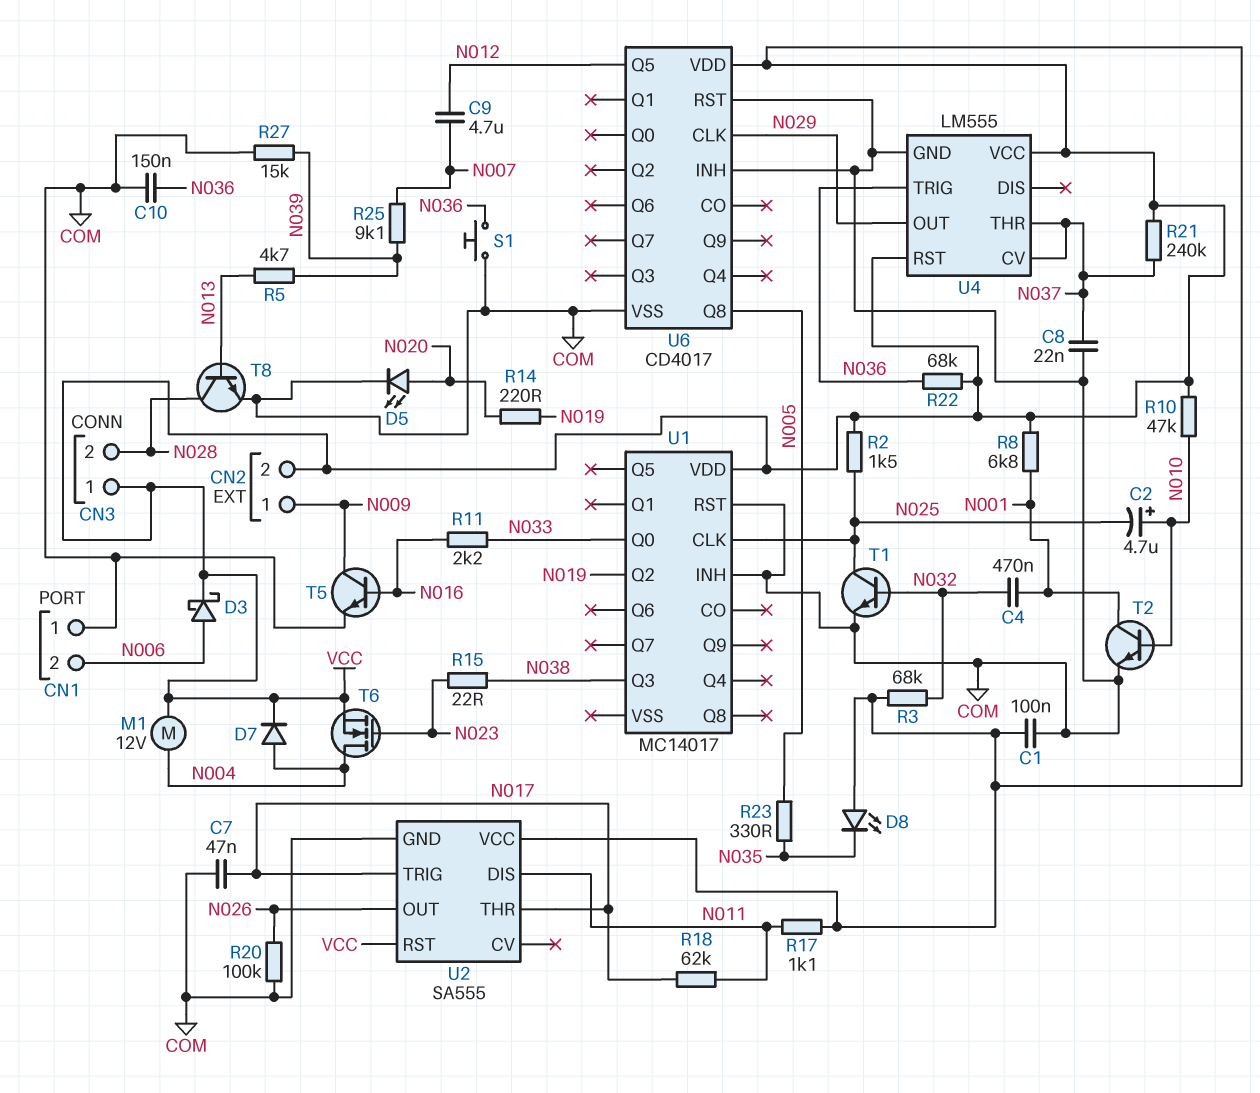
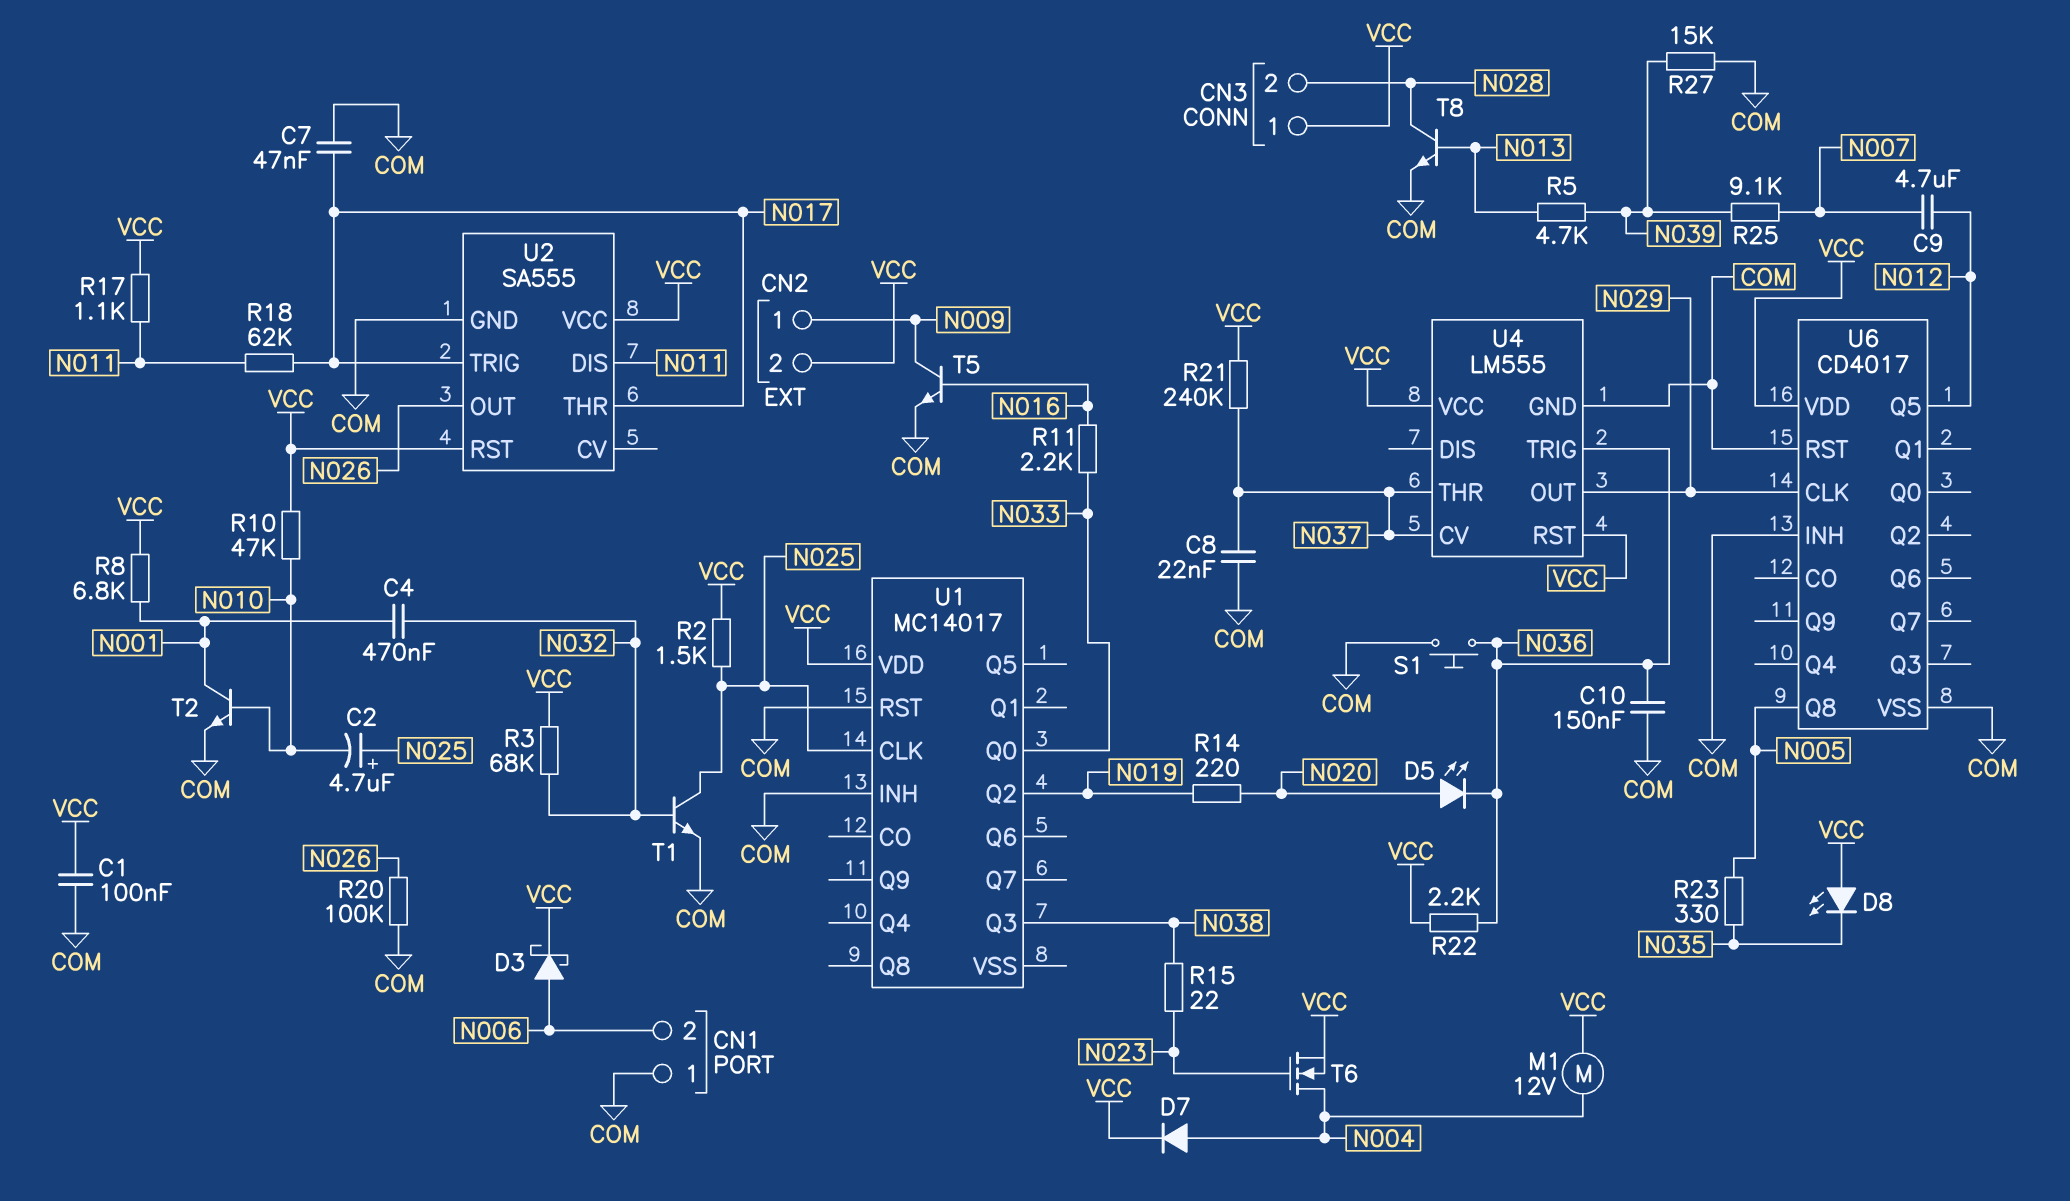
C2: 4.7uF (plus N010, minus N025) -> 4.7uF (plus N025, minus N010)
D5: LED (A N020, K COM) -> LED (A N020, K N036)
R22: 68k (N036, VCC) -> 2.2k (N036, VCC)

